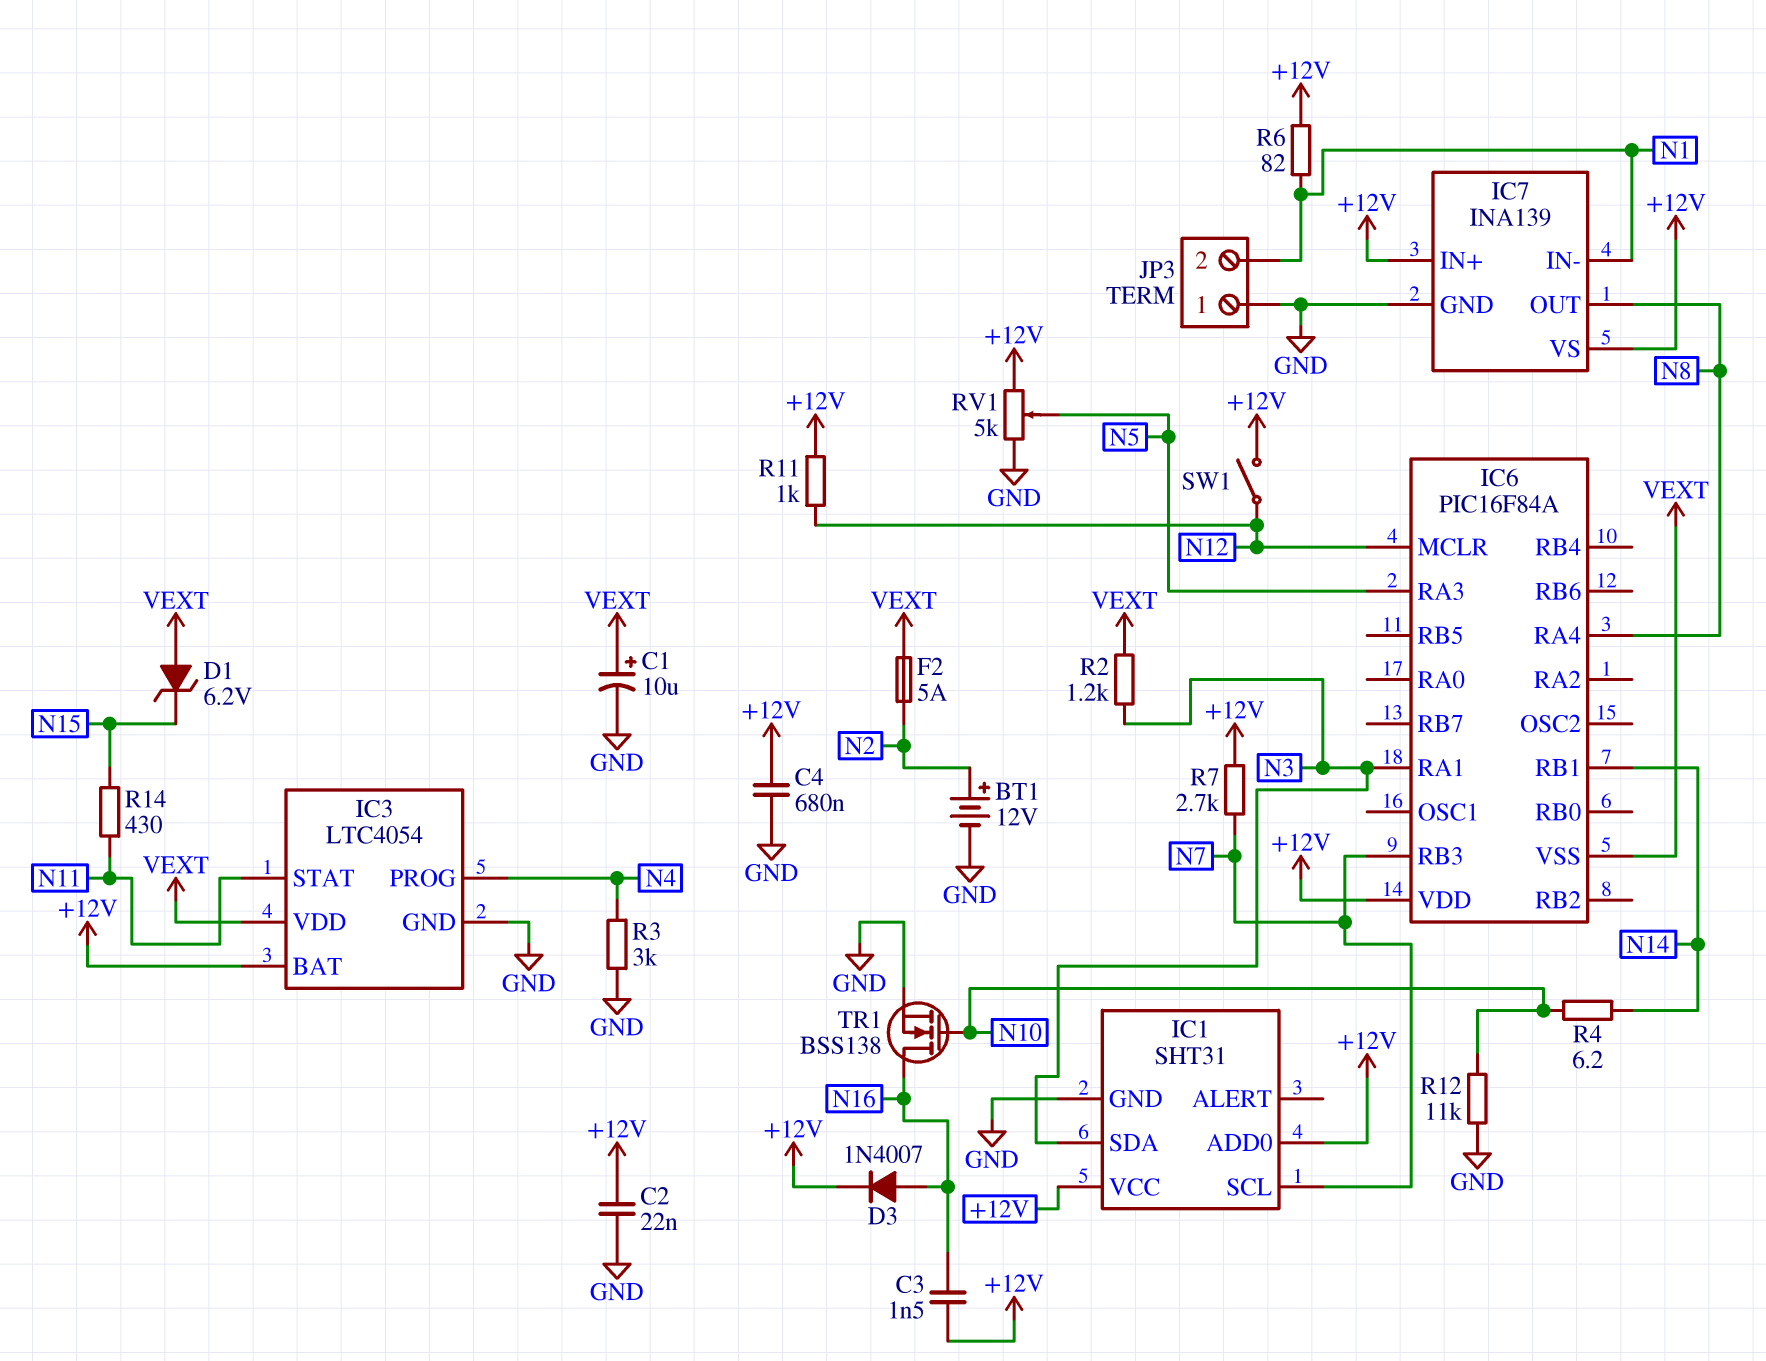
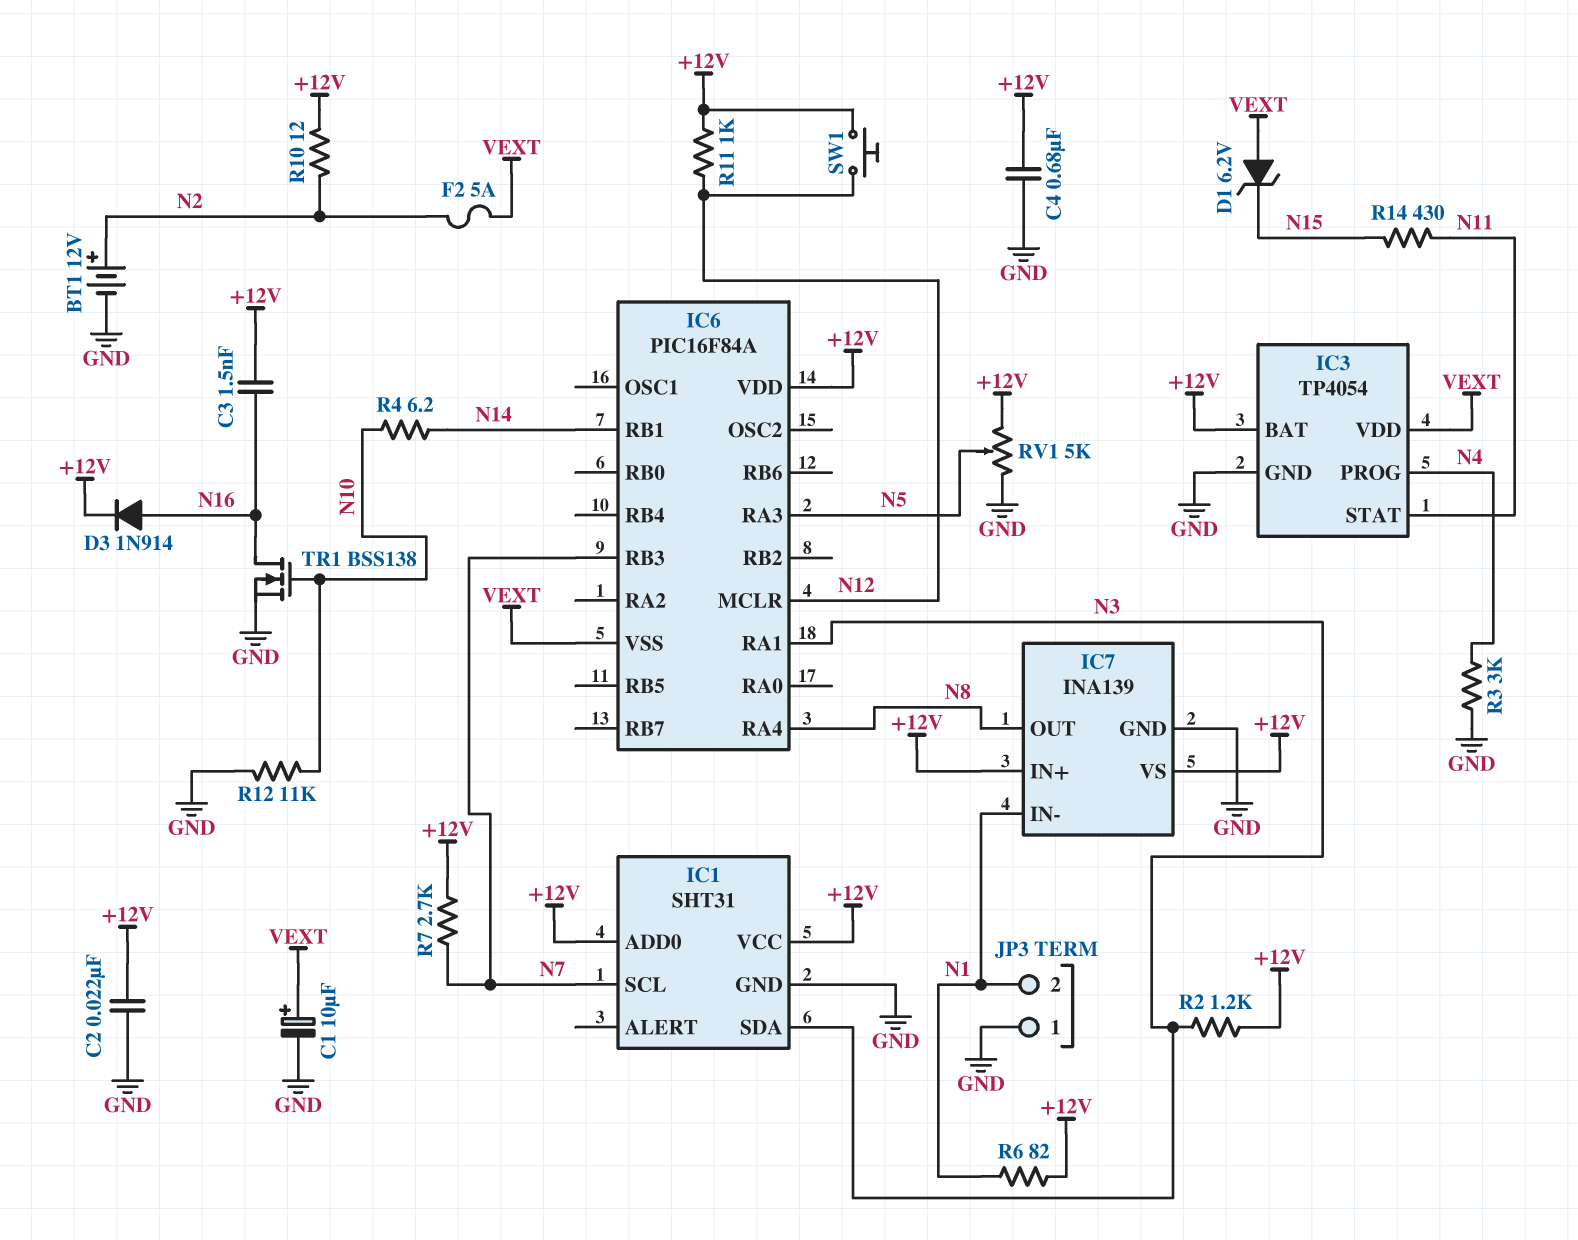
D3: diode 1N4007 (A N16, K +12V) -> diode 1N914 (A N16, K +12V)
IC3: LTC4054 -> TP4054
R2: 1.2k (N3, VEXT) -> 1.2k (+12V, N3)
R10: none -> 12 (+12V, N2)
SW1: switch (+12V, N12) -> button (+12V, N12)

